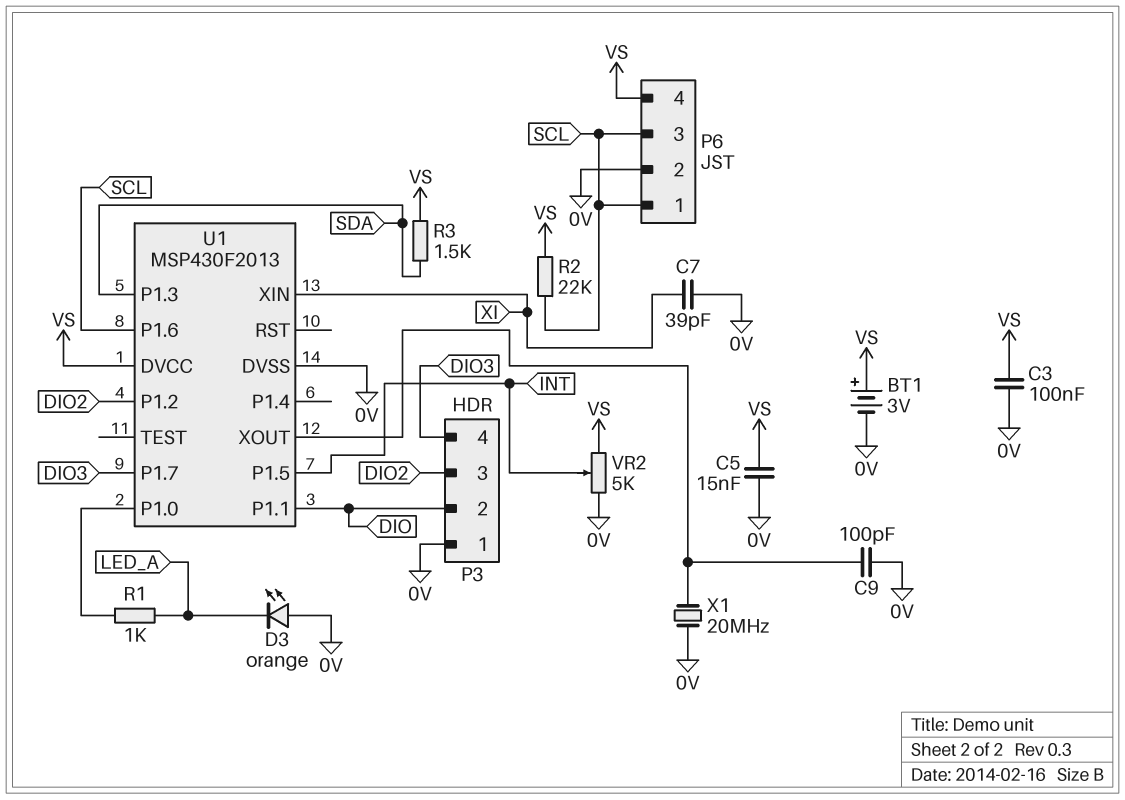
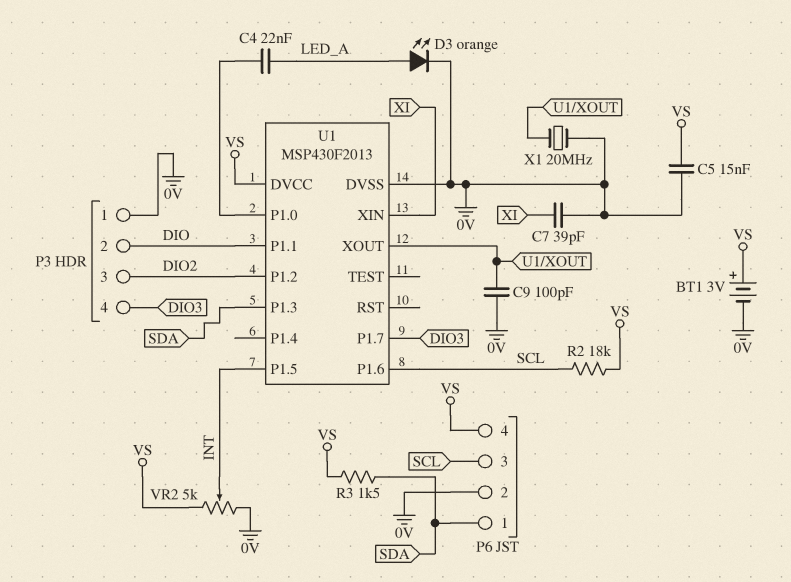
C3: 100nF (0V, VS) -> none
C4: none -> 22nF (LED_A, U1/P1.0)
D3: LED orange (A 0V, K LED_A) -> LED orange (A LED_A, K 0V)
P6 pin 1: SCL -> SDA
R1: 1k (LED_A, U1/P1.0) -> none
R2: 22k (SCL, VS) -> 18k (SCL, VS)

